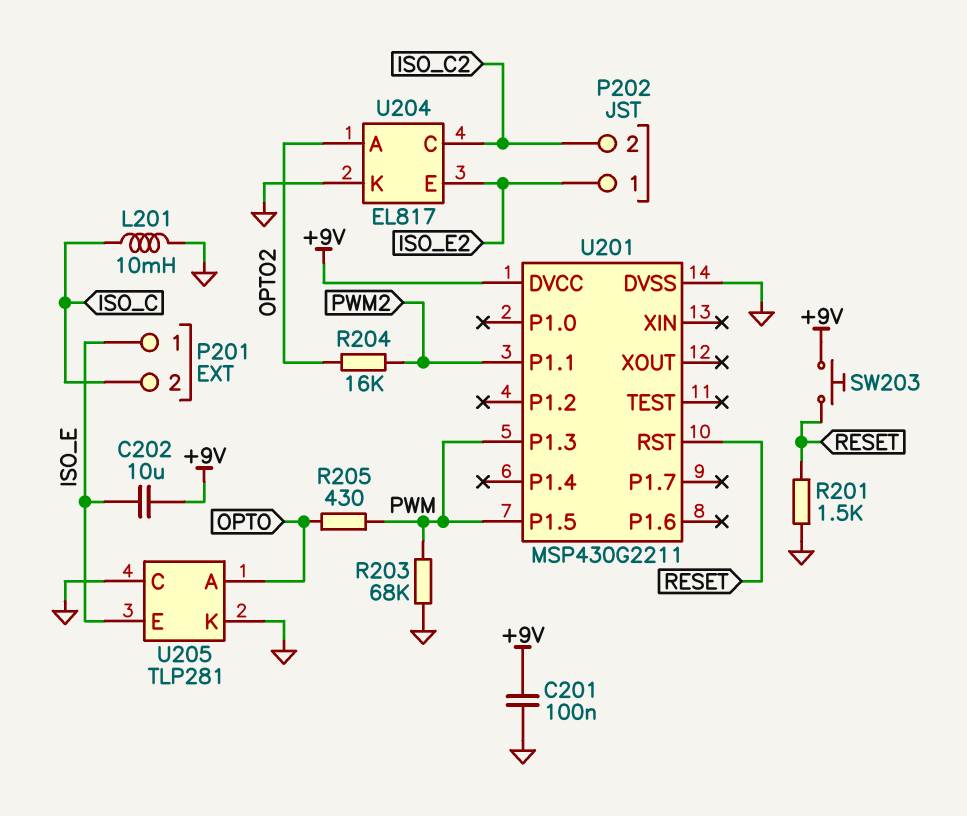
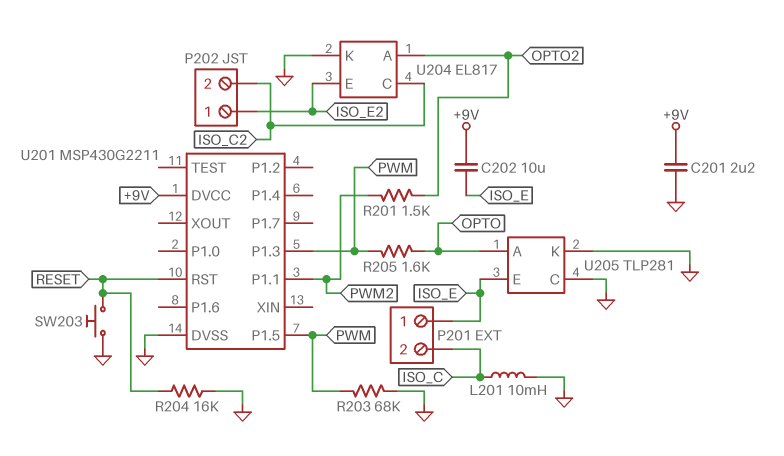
C201: 100nF (+9V, GND) -> 2.2uF (+9V, GND)
R201: 1.5k (GND, RESET) -> 1.5k (OPTO2, PWM2)
R204: 16k (OPTO2, PWM2) -> 16k (GND, RESET)
R205: 430 (OPTO, PWM) -> 1.6k (OPTO, PWM)
SW203: button (+9V, RESET) -> button (GND, RESET)

